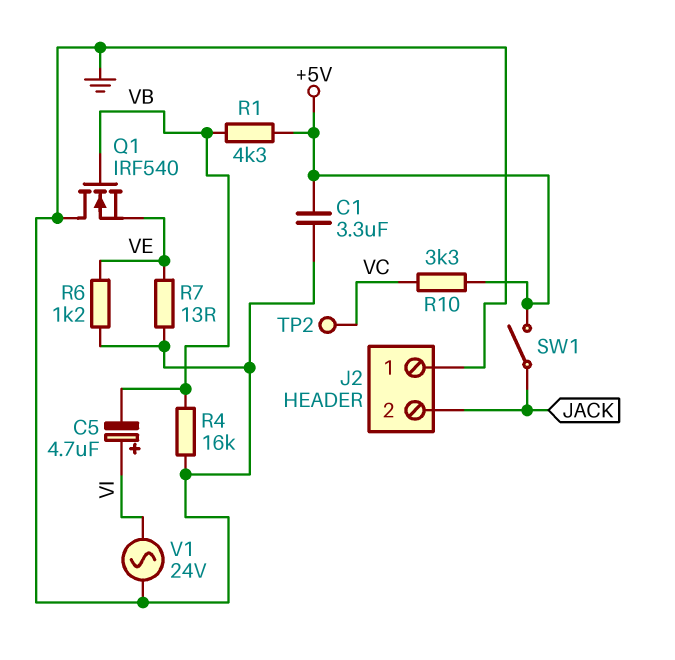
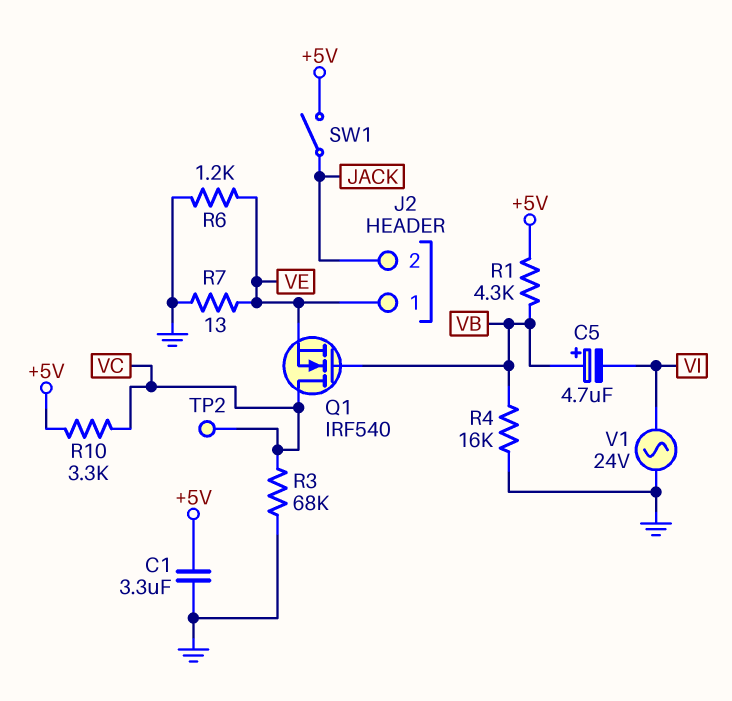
C5: 4.7uF (plus VI, minus VB) -> 4.7uF (plus VB, minus VI)
J2 pin 1: GND -> VE
Q1: NMOS IRF540 (G VB, D GND, S VE) -> NMOS IRF540 (G VB, D VC, S VE)
R3: none -> 68k (GND, VC)

